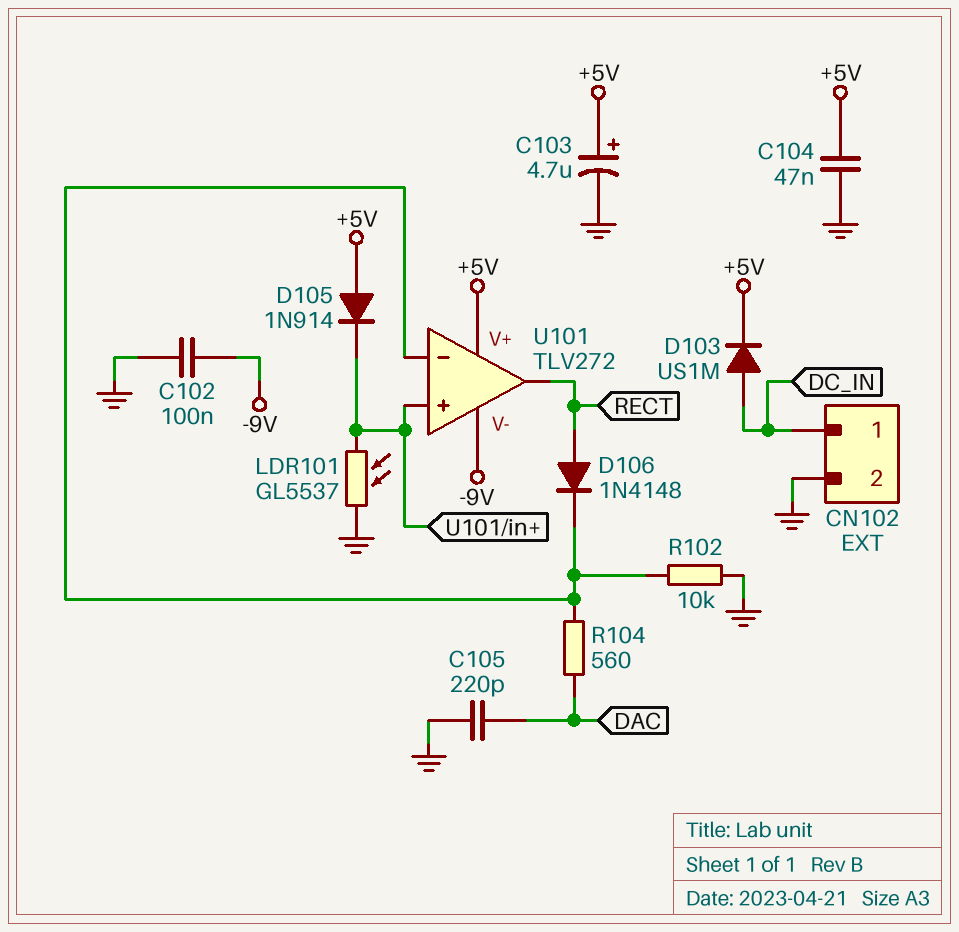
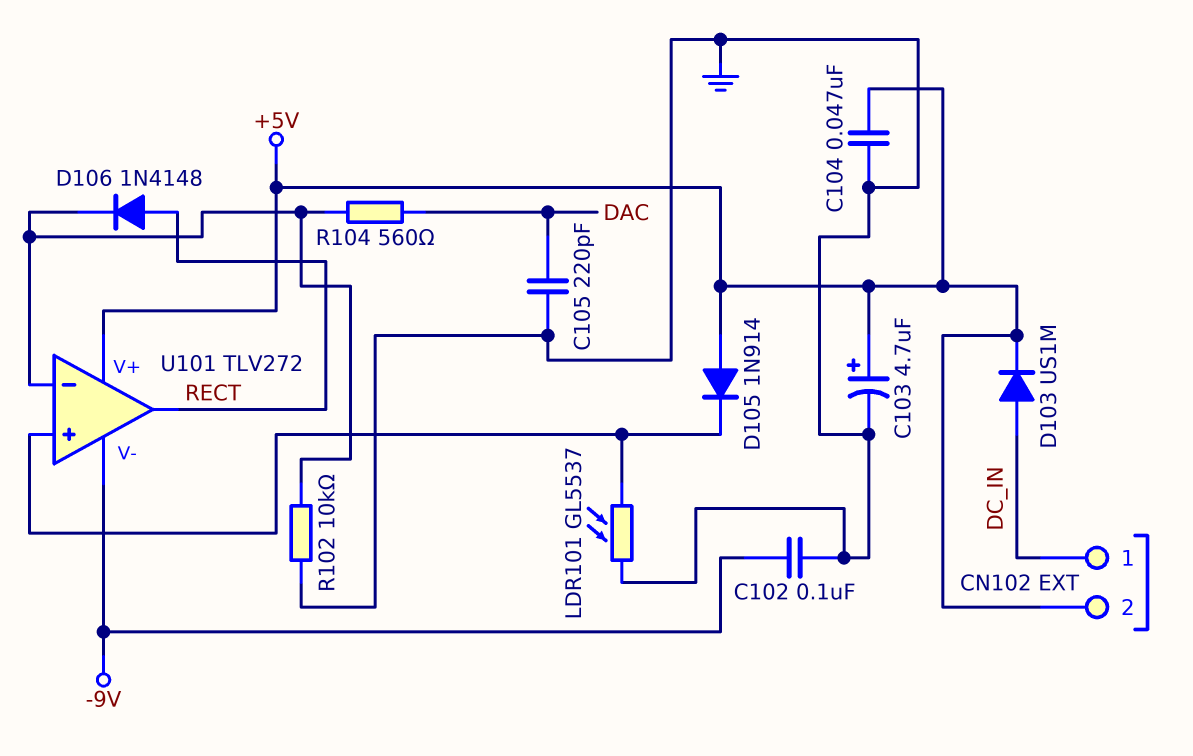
CN102 pin 2: GND -> +5V

